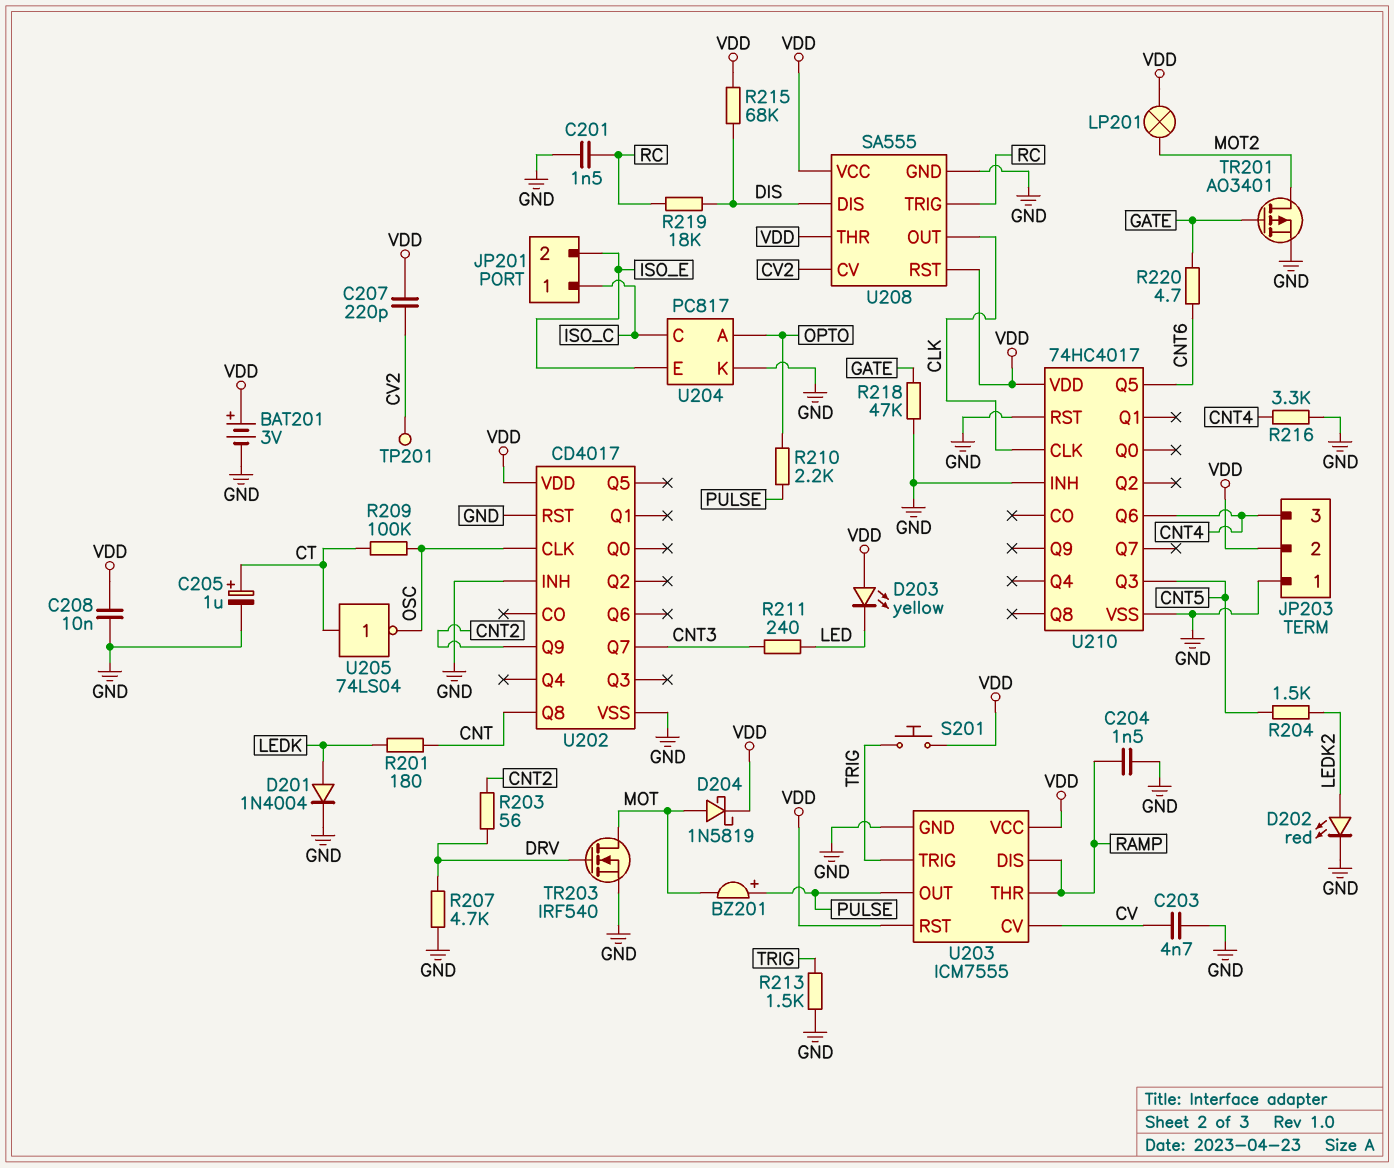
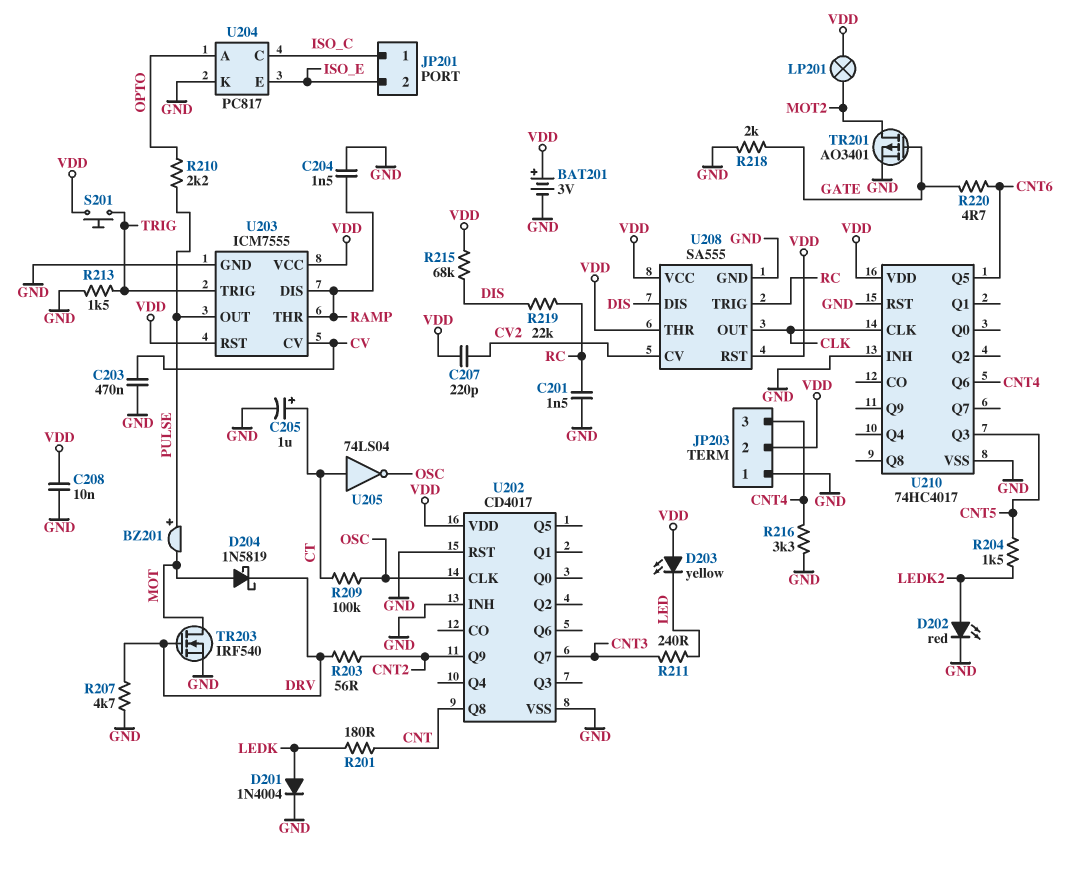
C203: 4.7nF (CV, GND) -> 470nF (CV, GND)
D204: schottky 1N5819 (A MOT, K VDD) -> schottky 1N5819 (A MOT, K DRV)
R218: 47k (GATE, GND) -> 2k (GATE, GND)
R219: 18k (DIS, RC) -> 22k (DIS, RC)
TP201: test point (CV2) -> none

